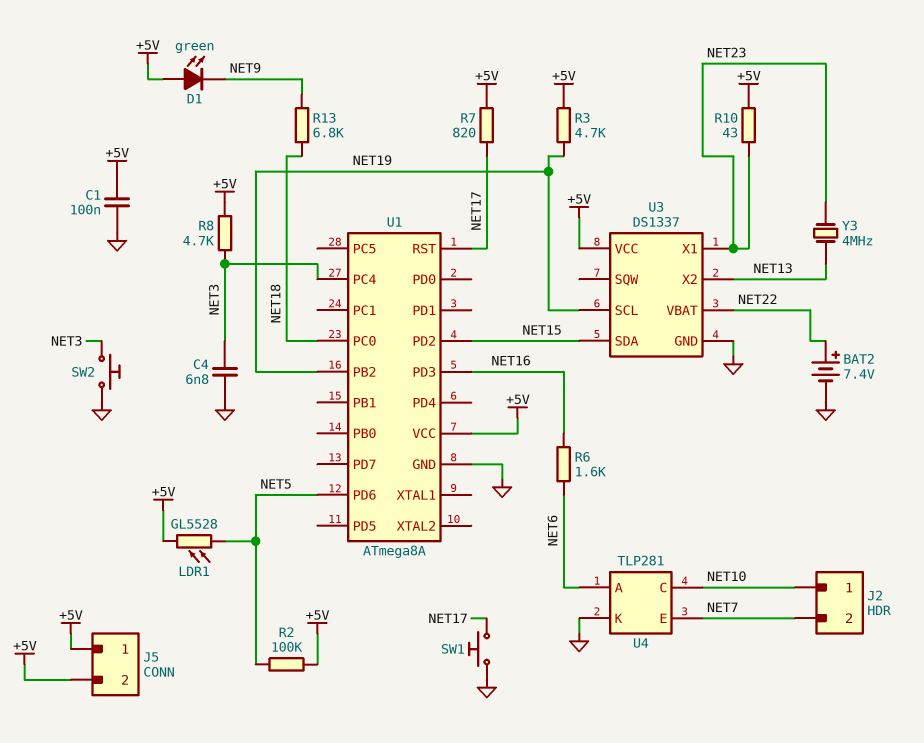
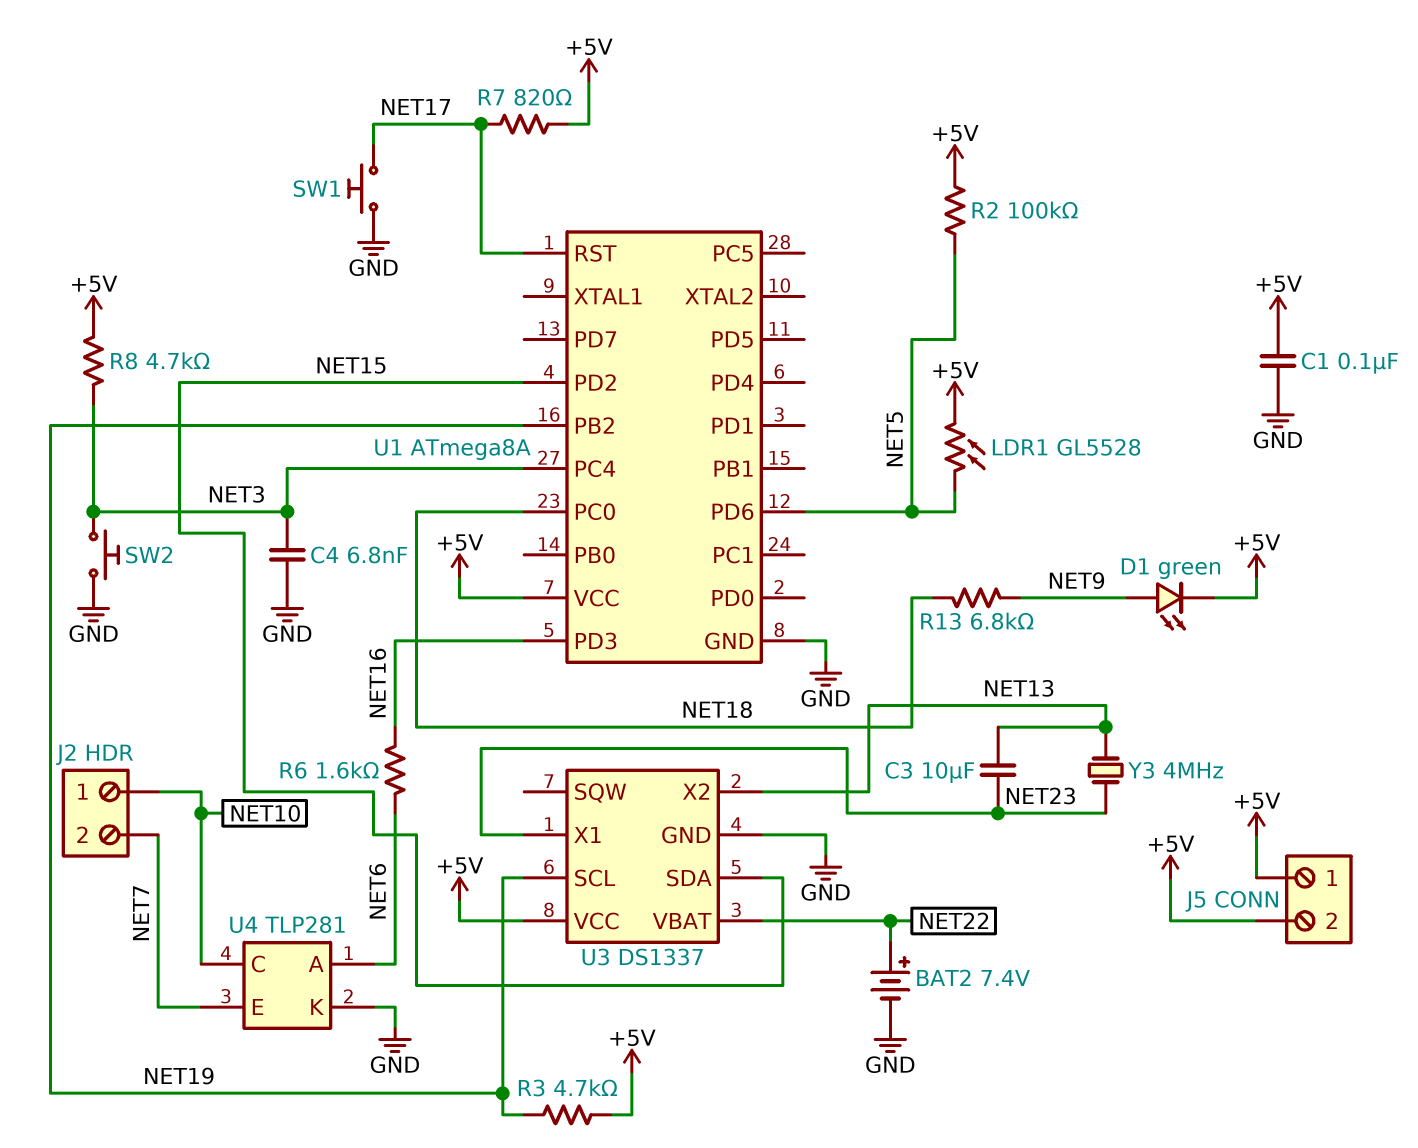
C3: none -> 10uF (NET13, NET23)
D1: LED green (A +5V, K NET9) -> LED green (A NET9, K +5V)
R10: 43 (+5V, NET23) -> none

